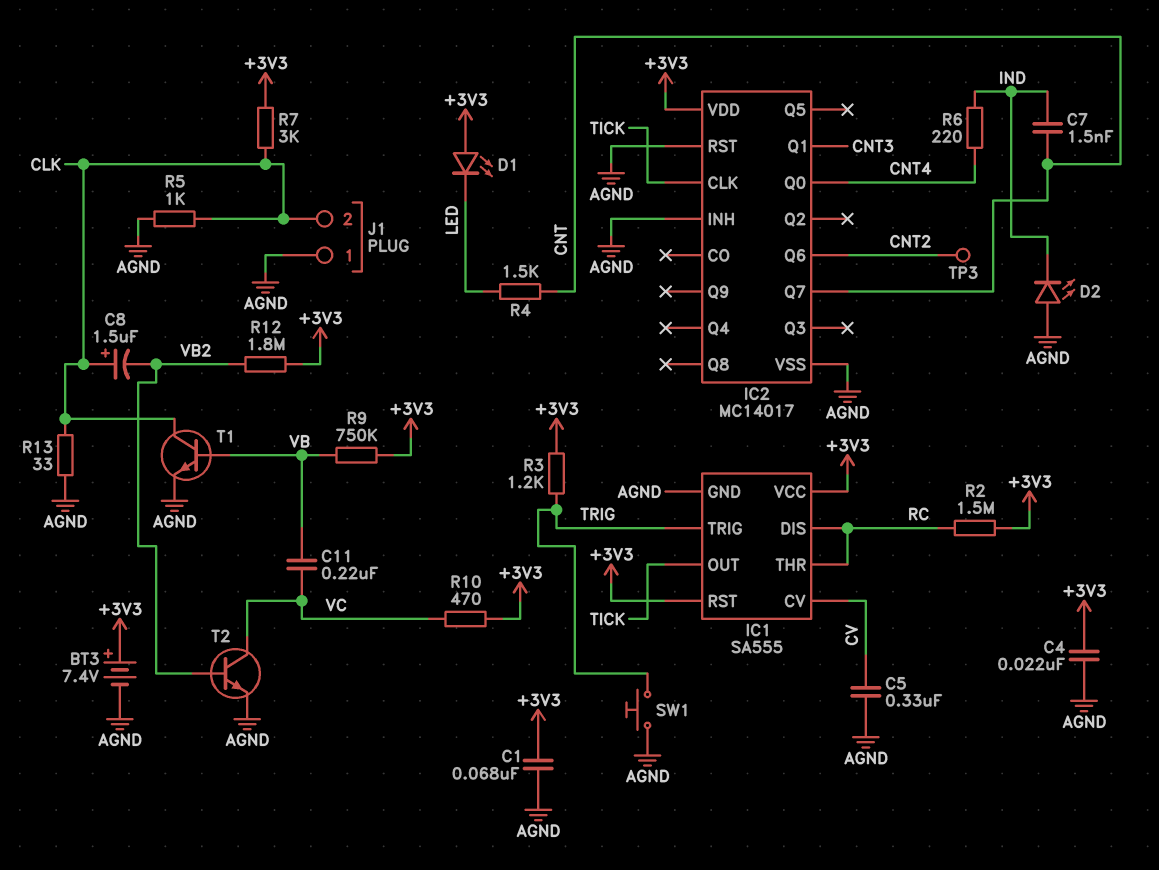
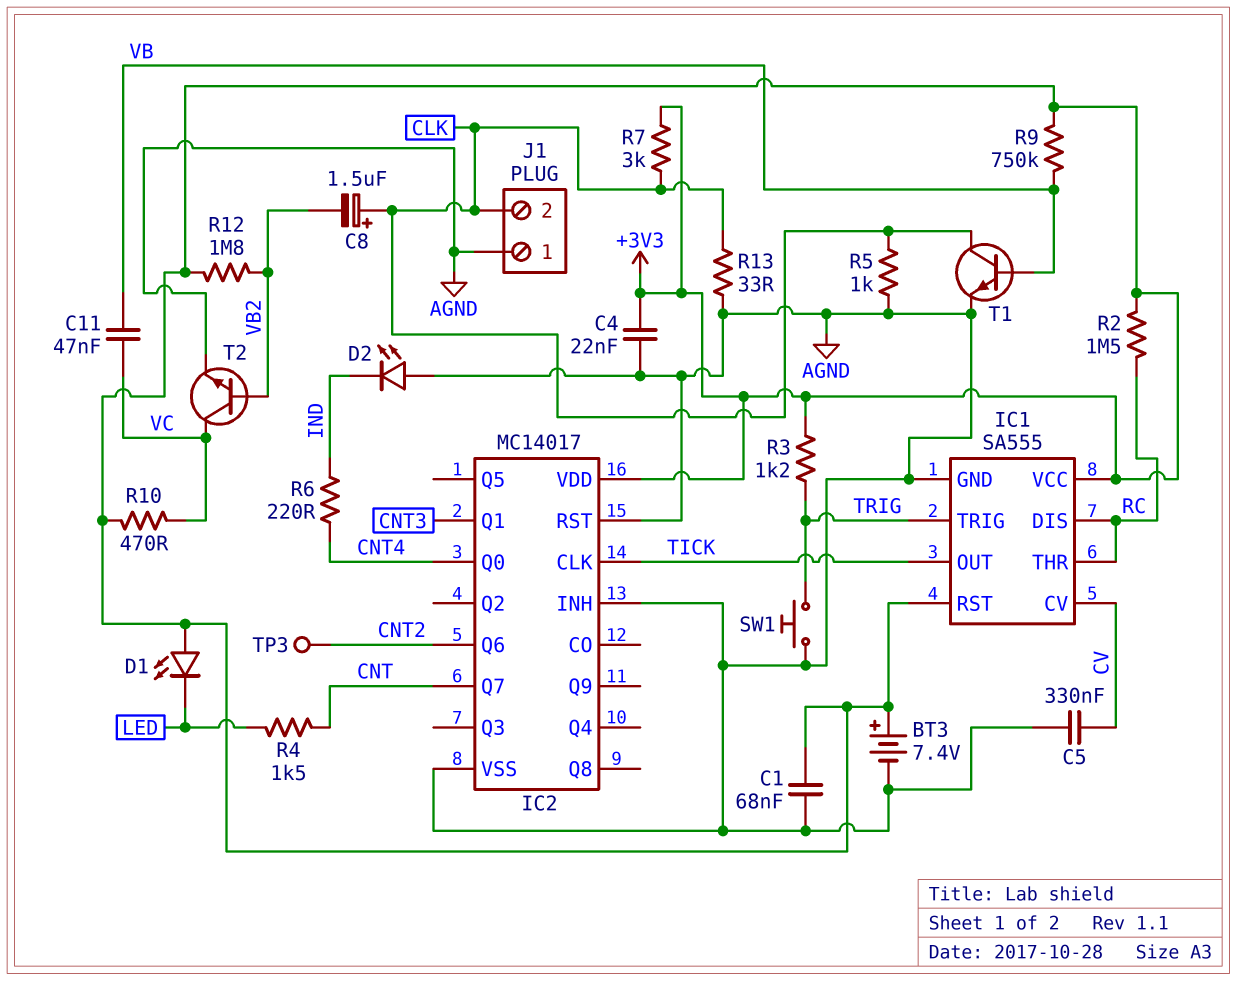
C7: 1.5nF (CNT, IND) -> none
C11: 220nF (VB, VC) -> 47nF (VB, VC)

